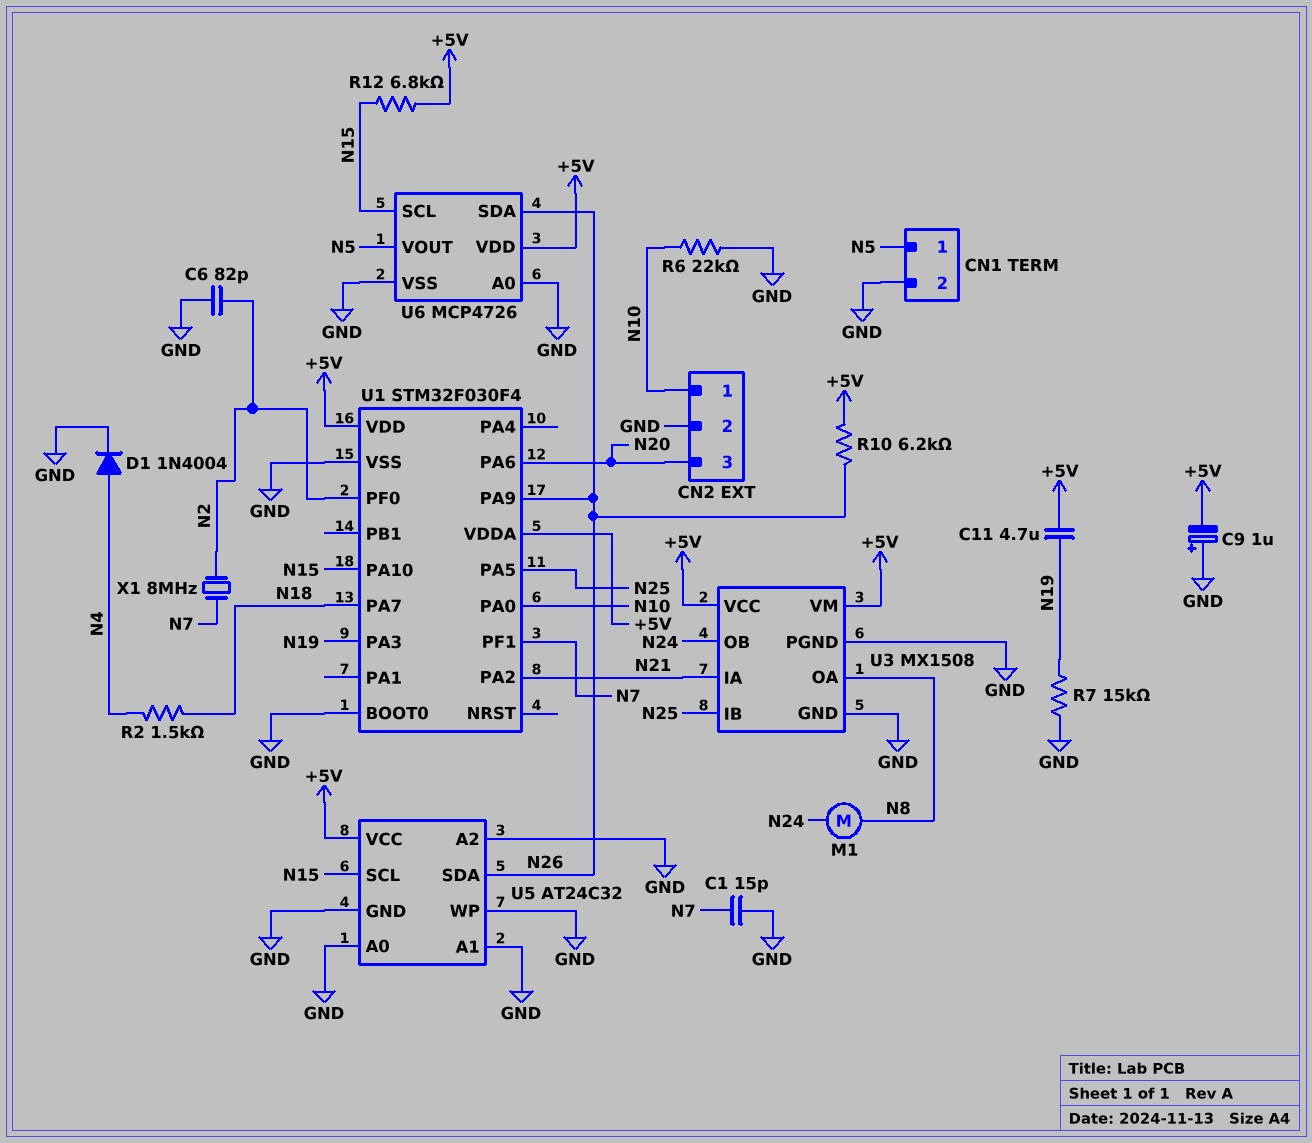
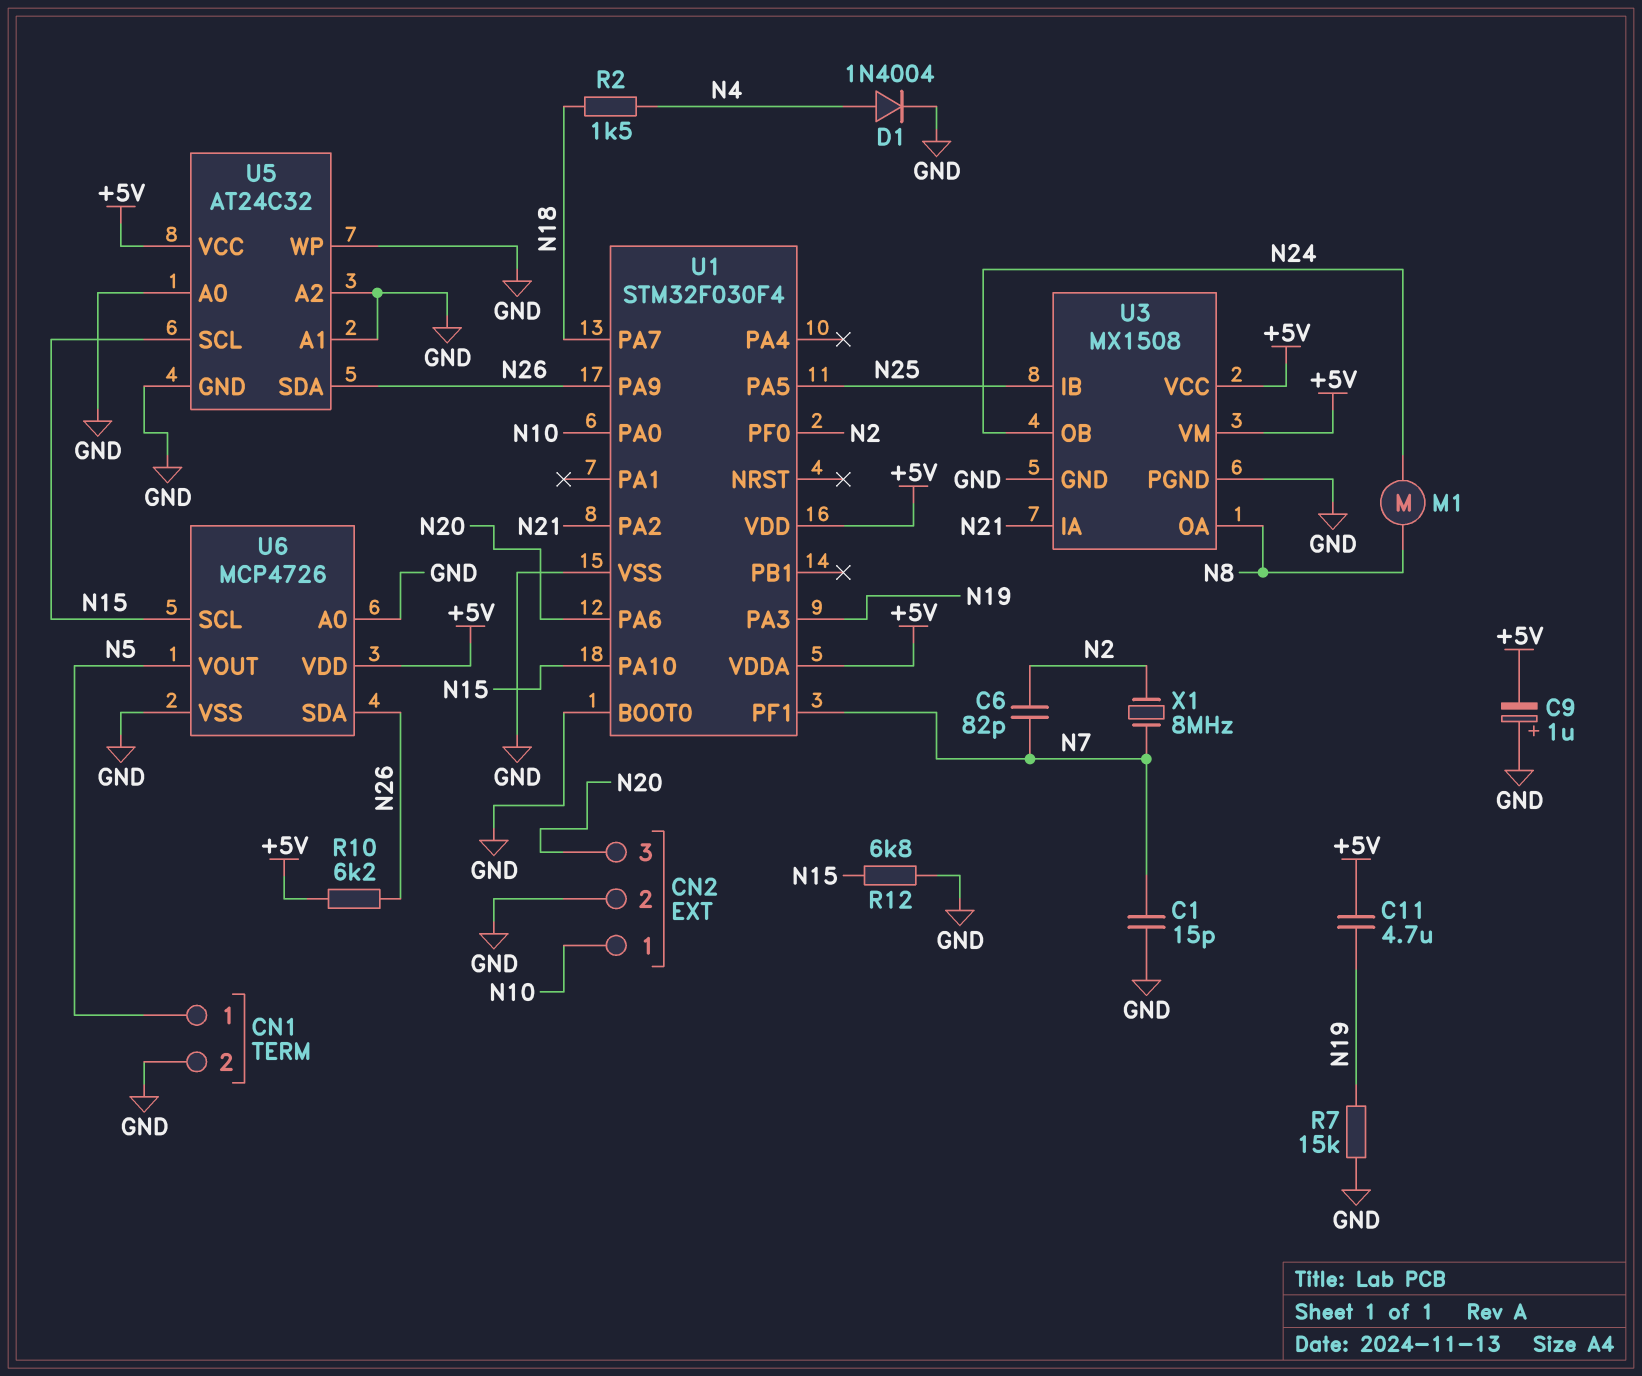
C6: 82pF (GND, N2) -> 82pF (N2, N7)
R6: 22k (GND, N10) -> none
R12: 6.8k (+5V, N15) -> 6.8k (GND, N15)

